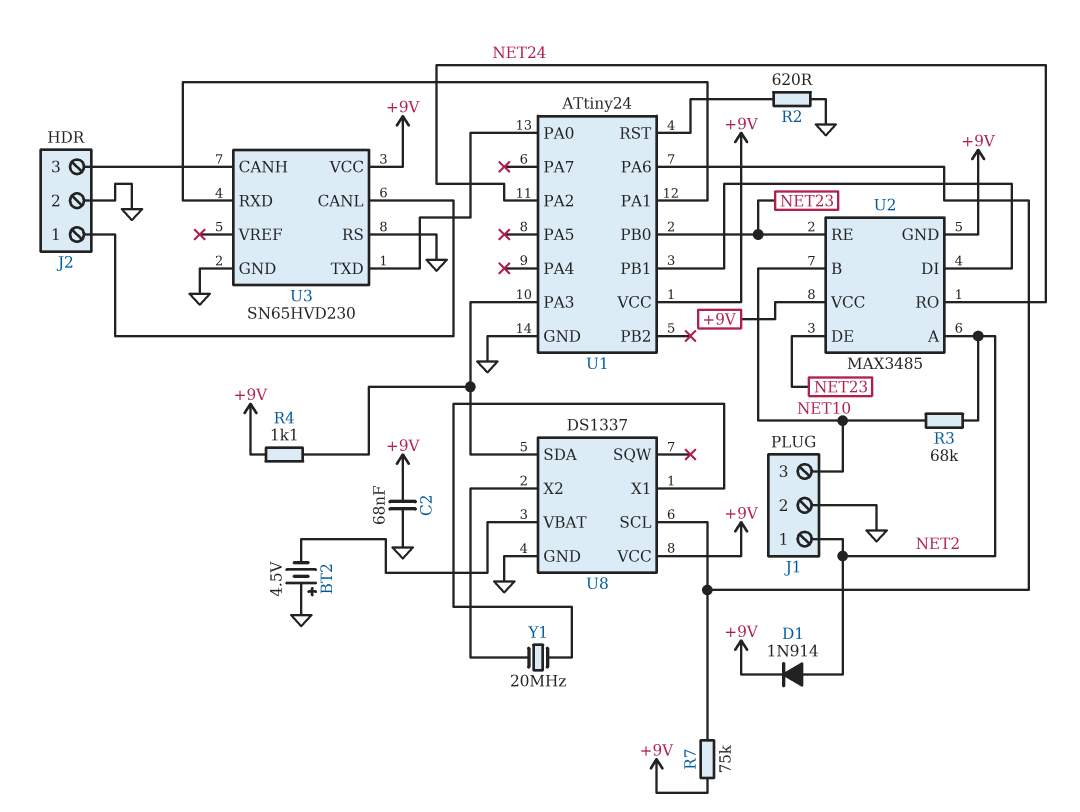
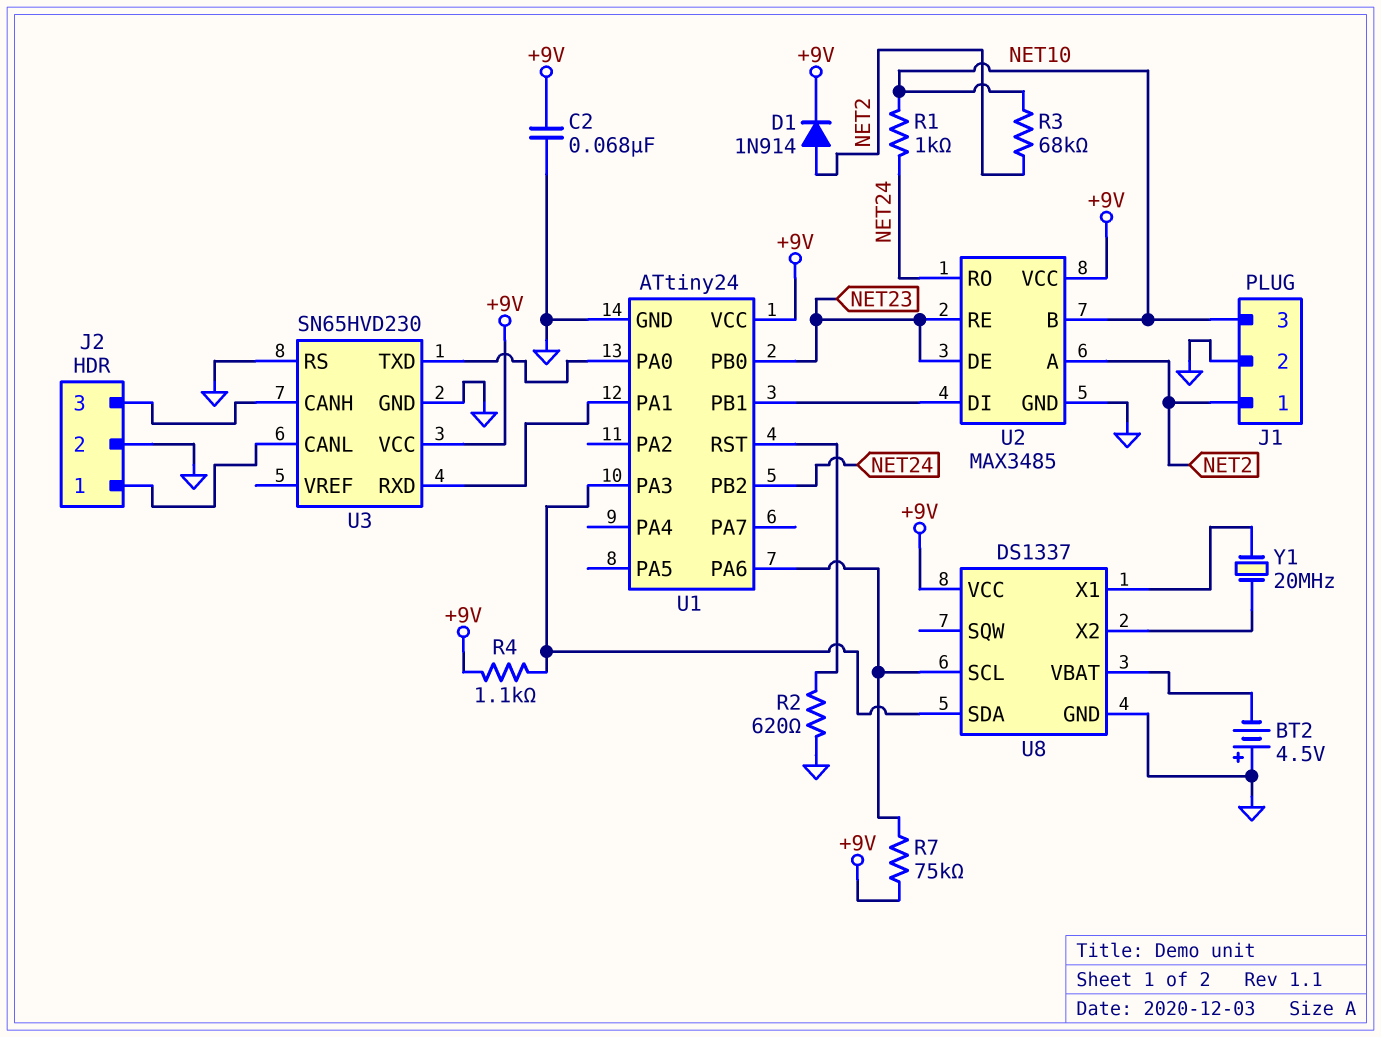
R1: none -> 1k (NET10, NET24)
U1 pin PA2: NET24 -> none
U1 pin PB2: none -> NET24
U2 pin GND: +9V -> GND

